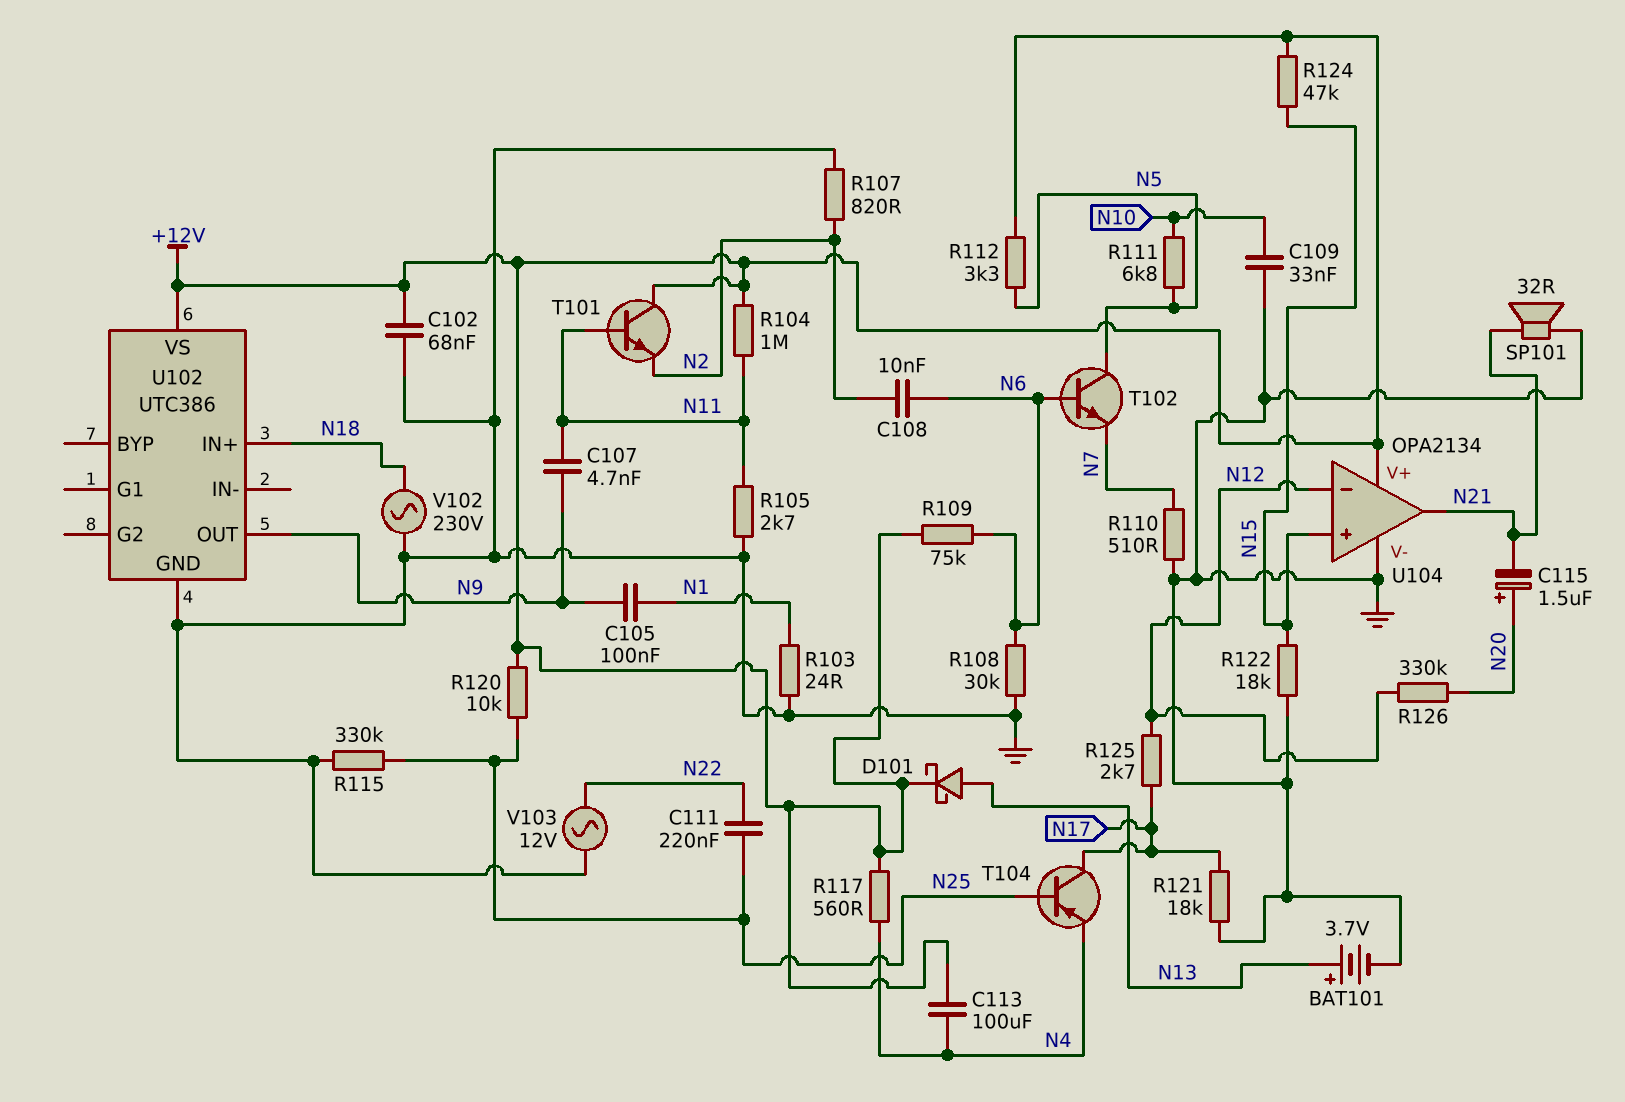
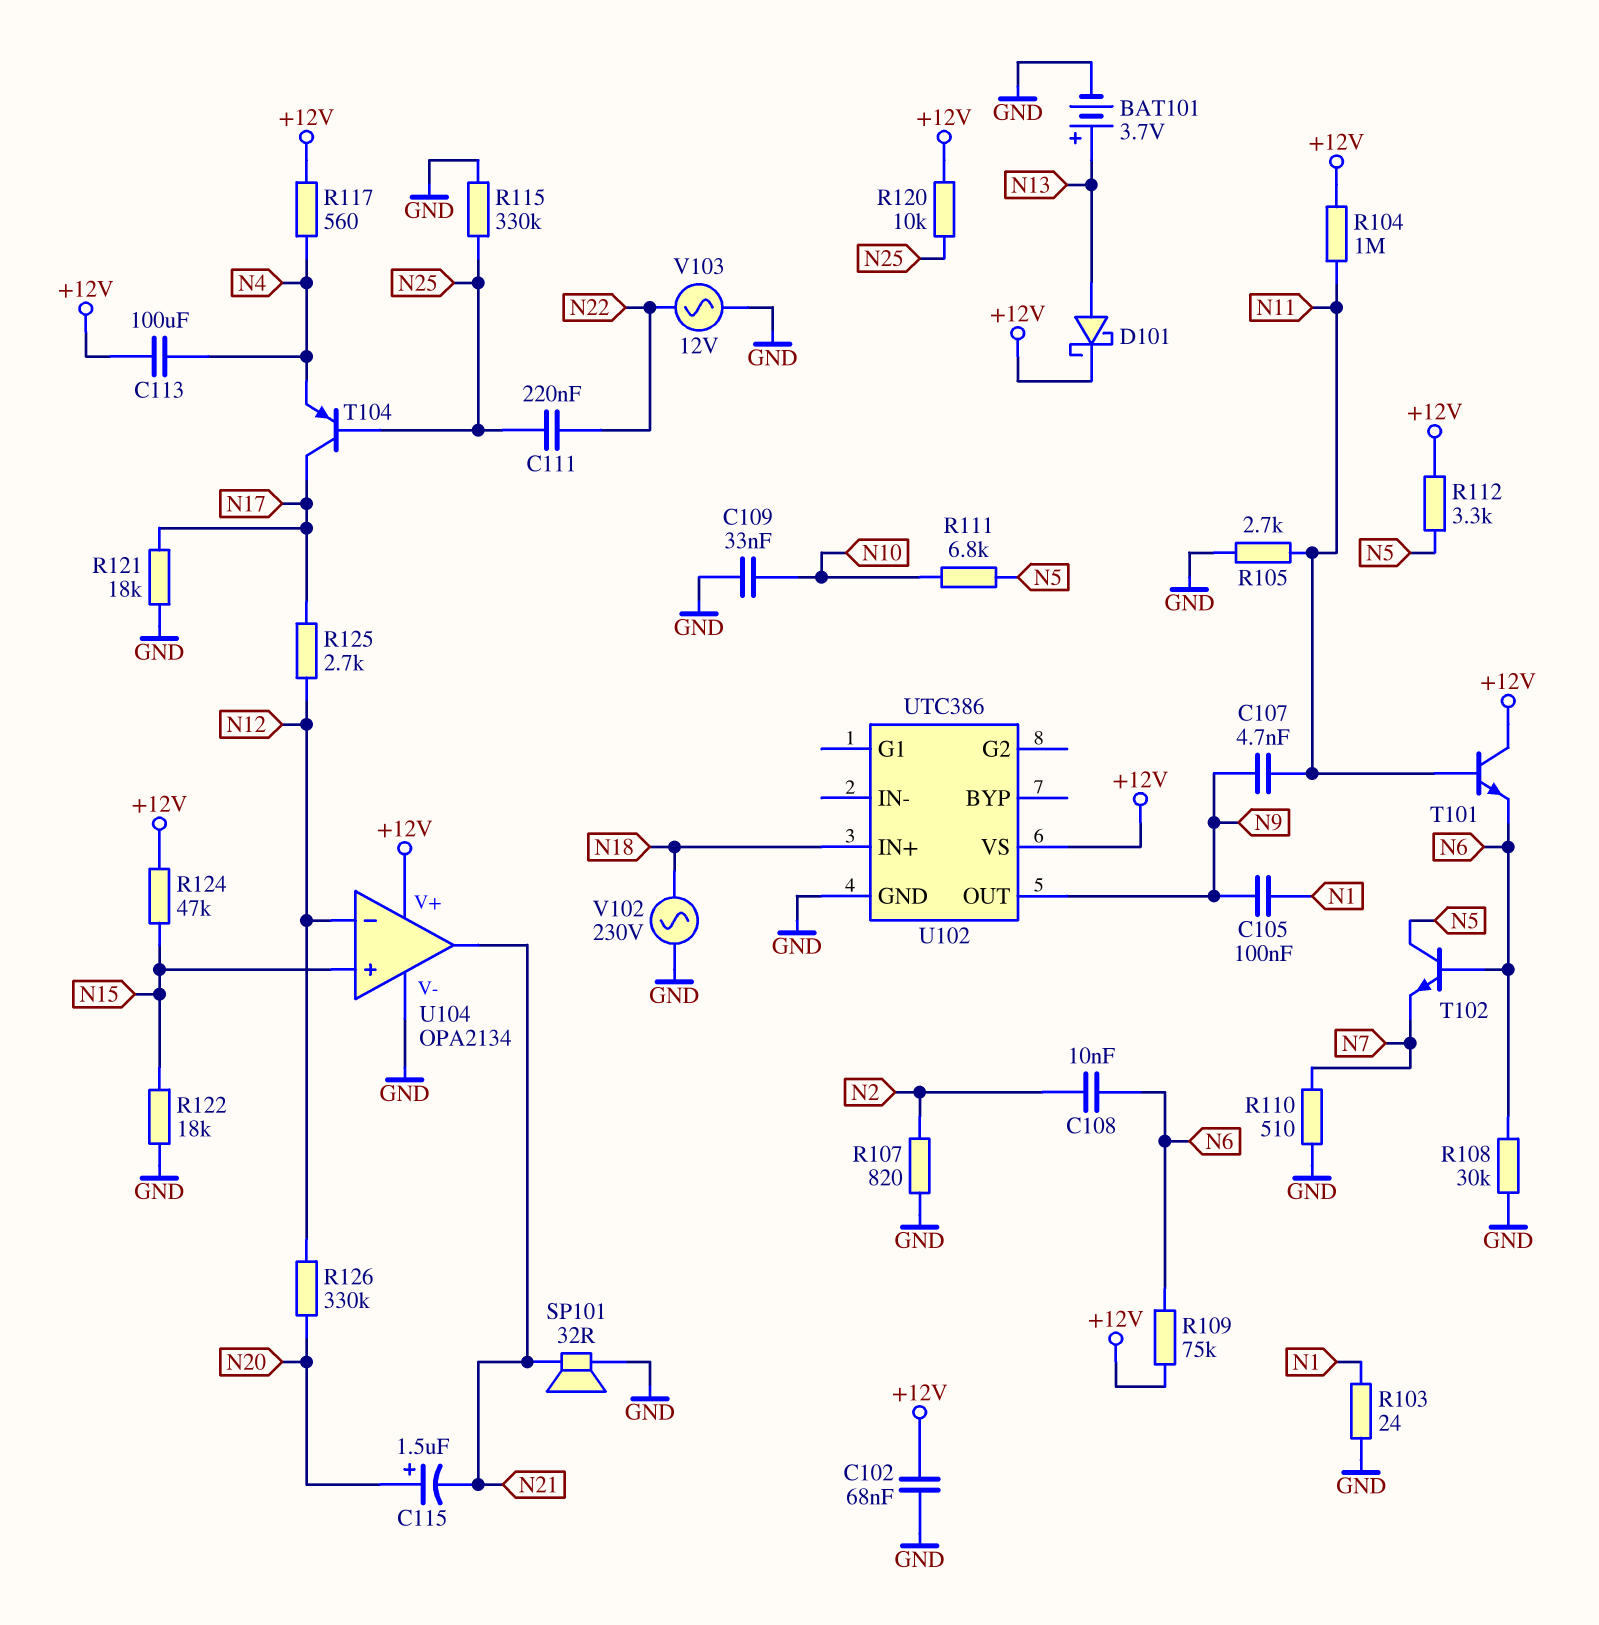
T101: NPN (B N11, C +12V, E N2) -> NPN (B N11, C +12V, E N6)

